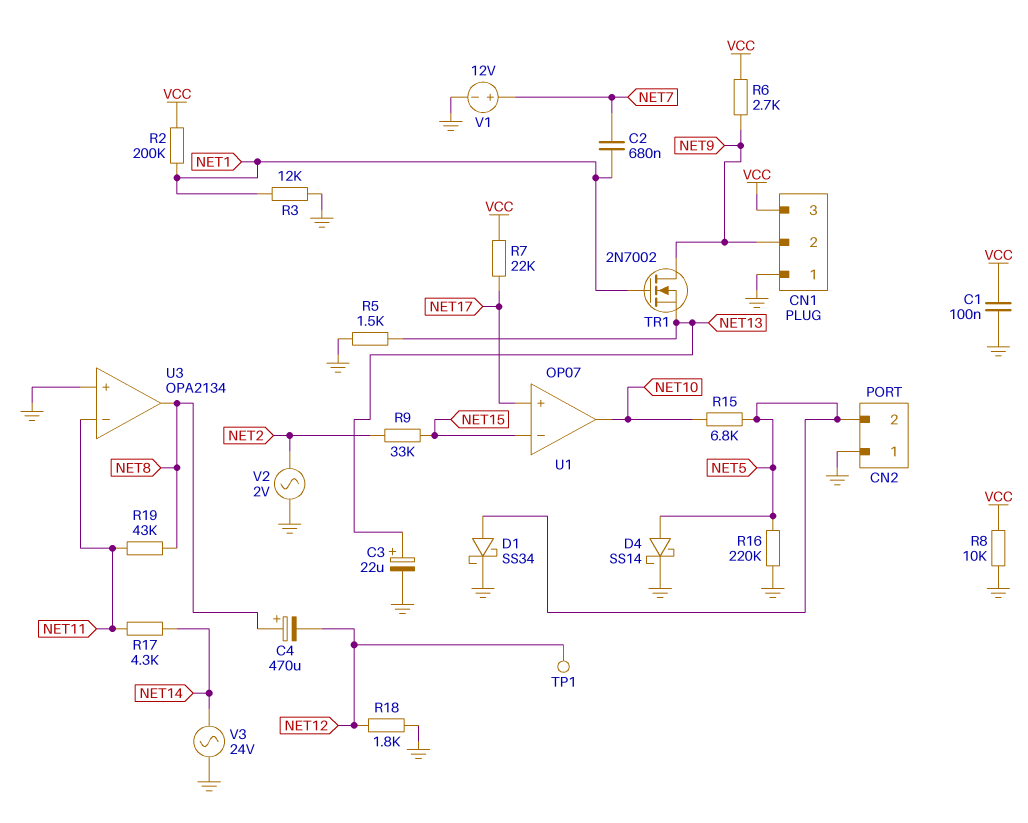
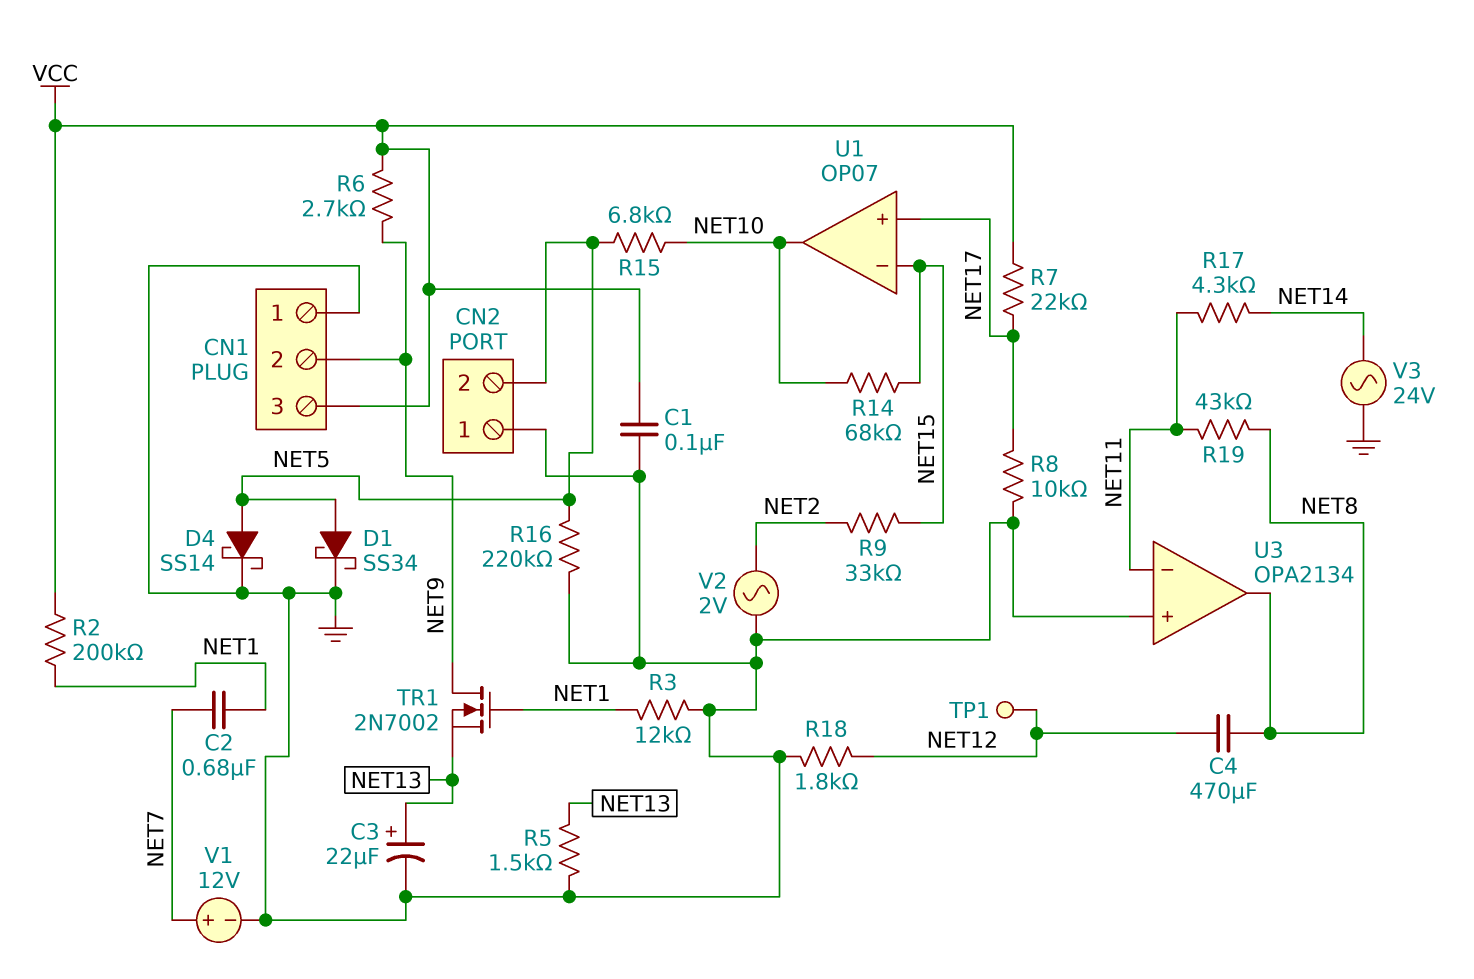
C4: 470uF (plus NET8, minus NET12) -> 470uF (NET8, NET12)
R8: 10k (GND, VCC) -> 10k (GND, NET17)
R14: none -> 68k (NET10, NET15)

